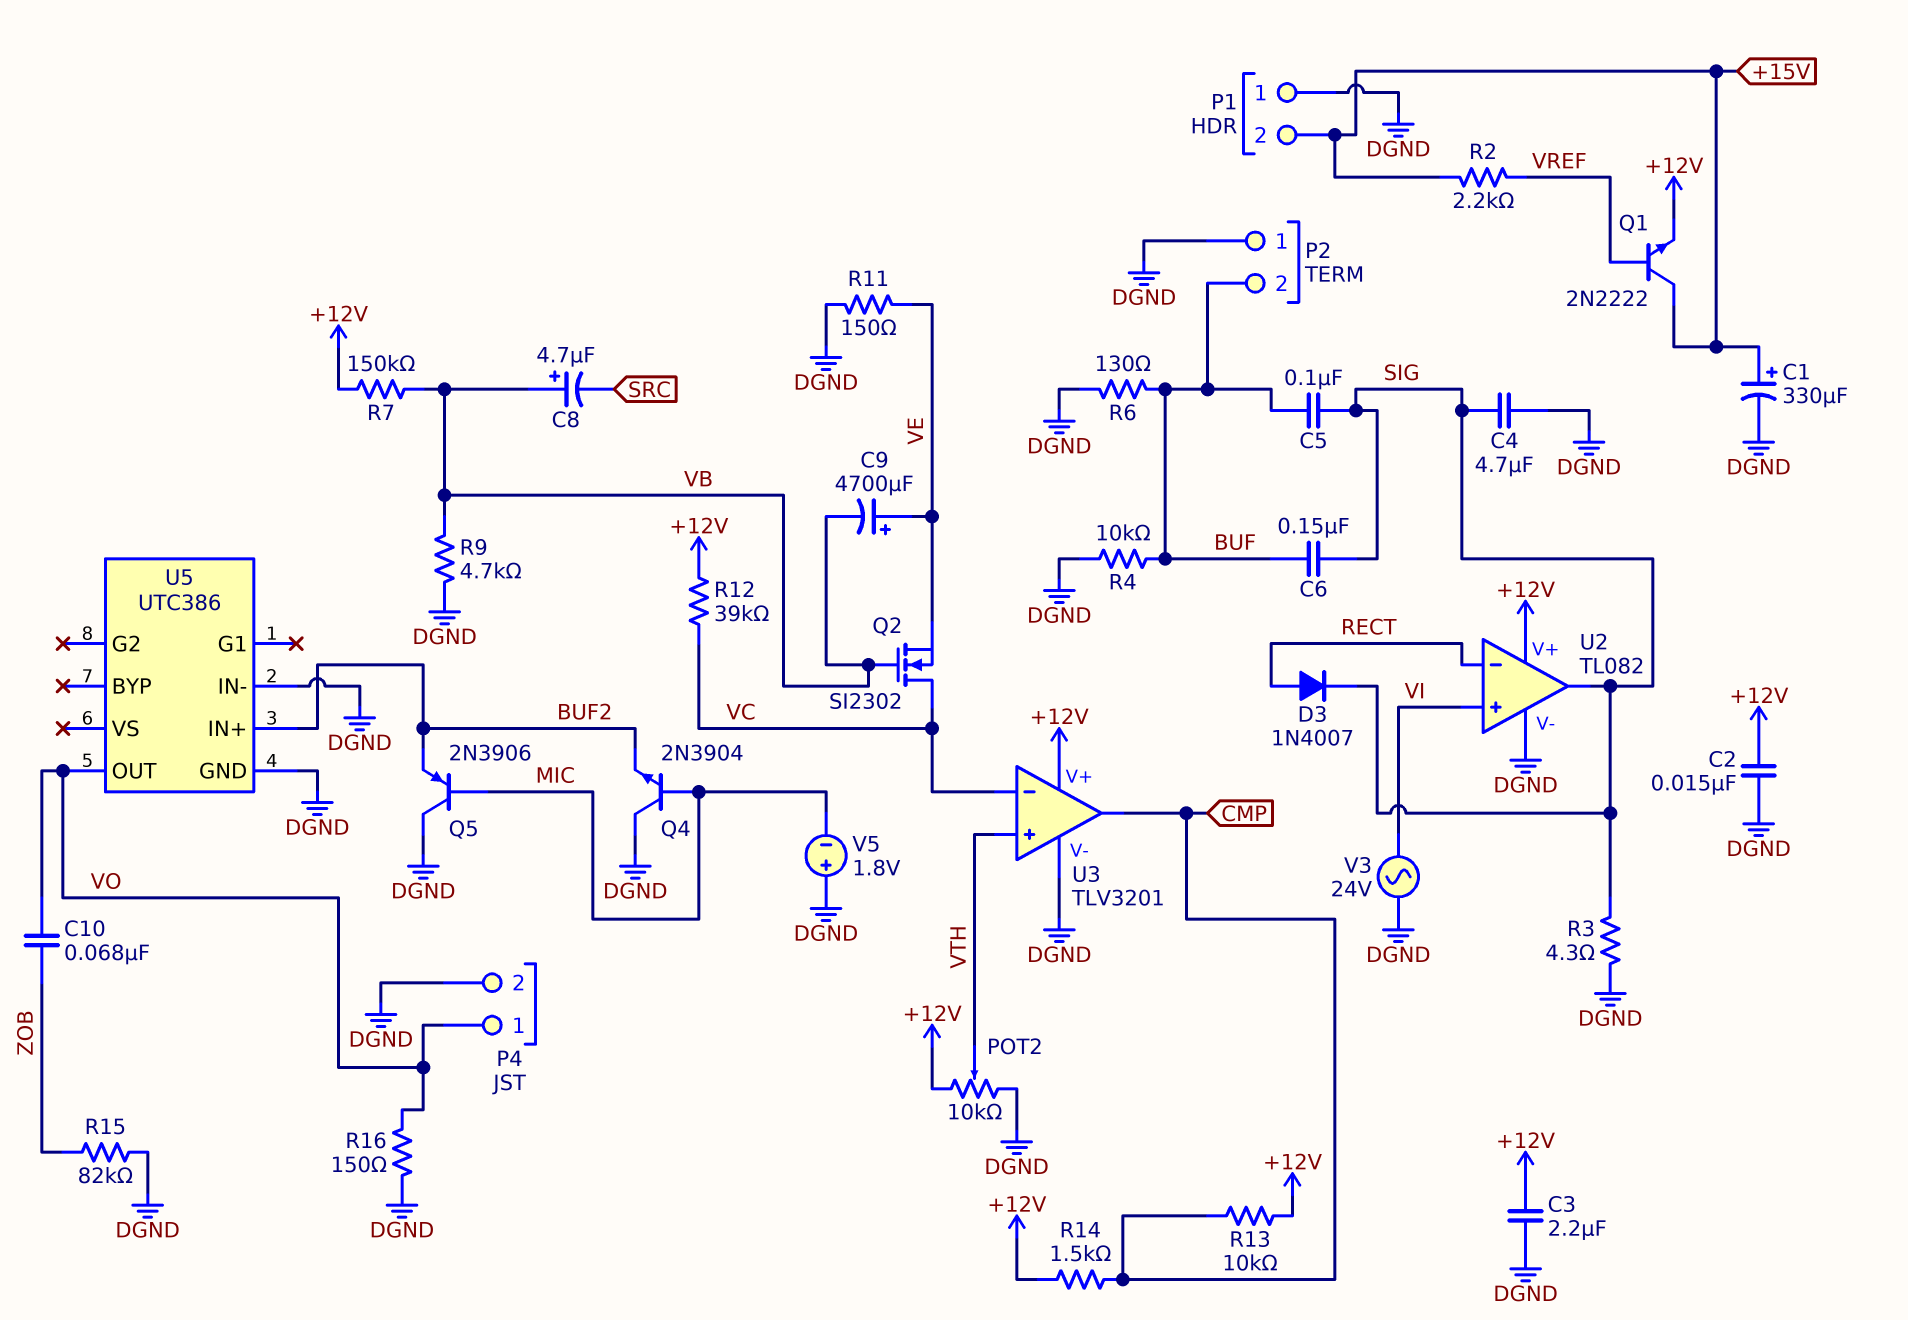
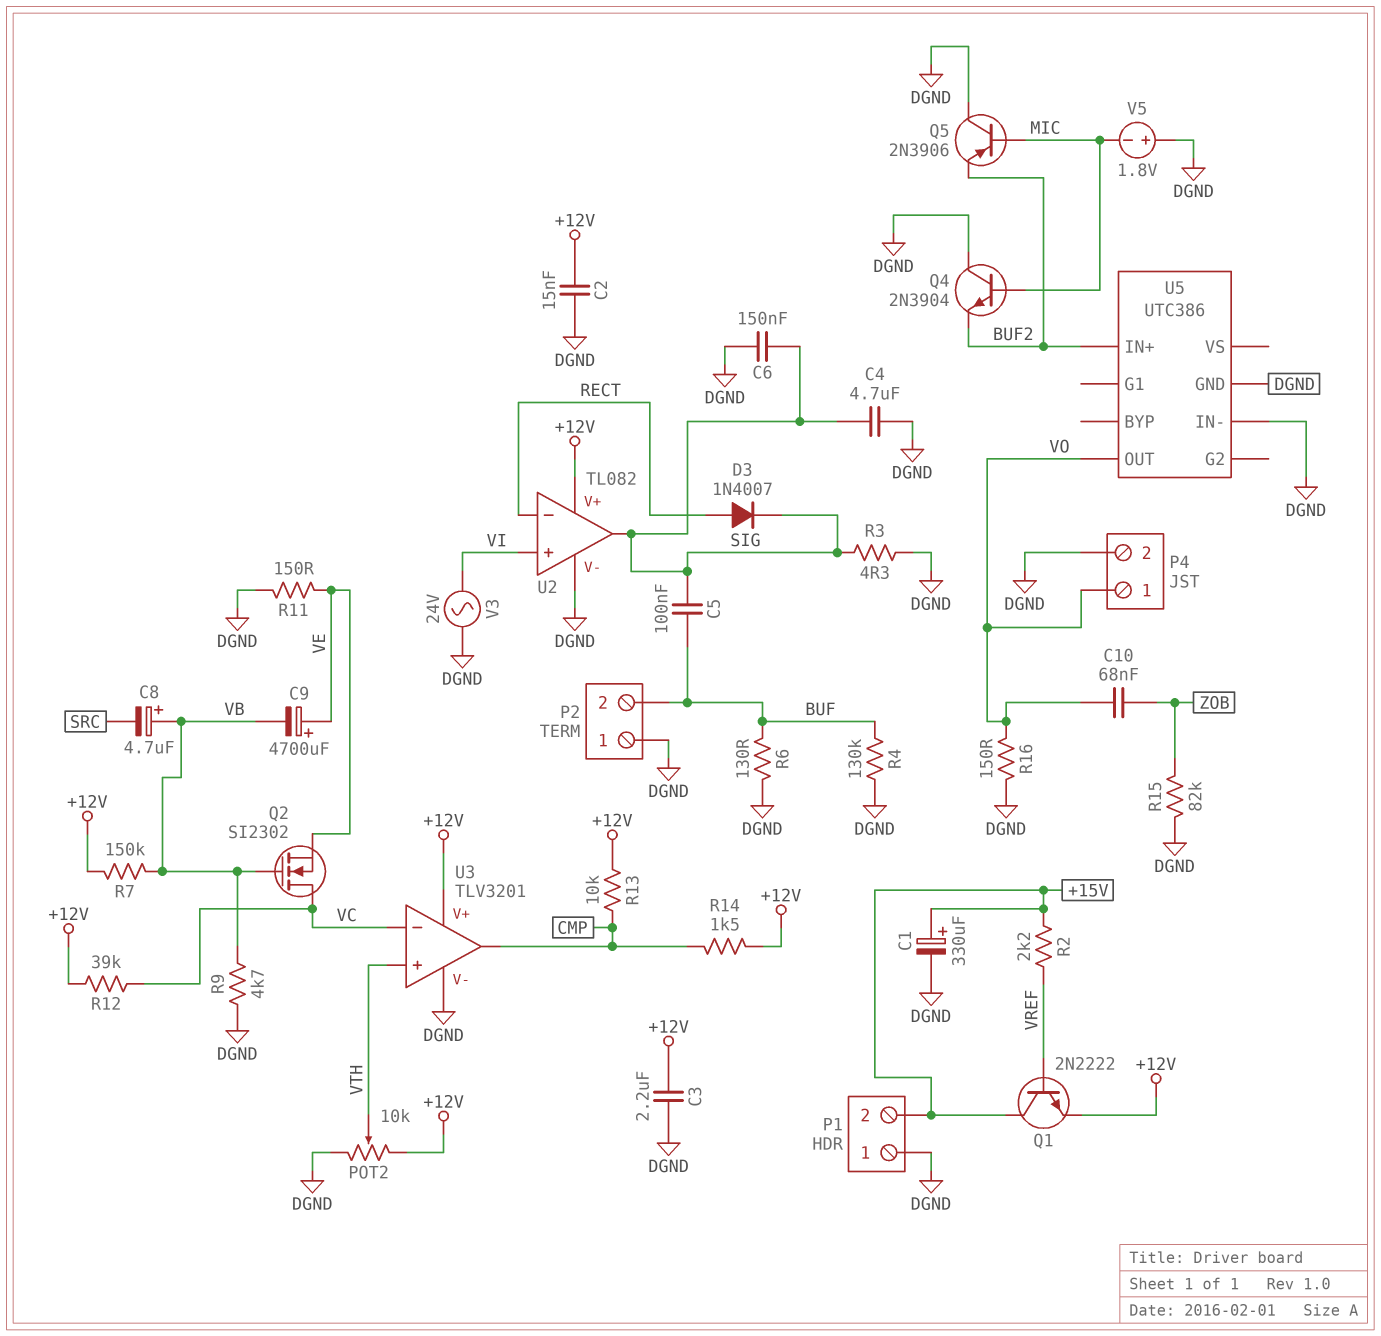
C6: 150nF (BUF, SIG) -> 150nF (DGND, SIG)
R4: 10k (BUF, DGND) -> 130k (BUF, DGND)

